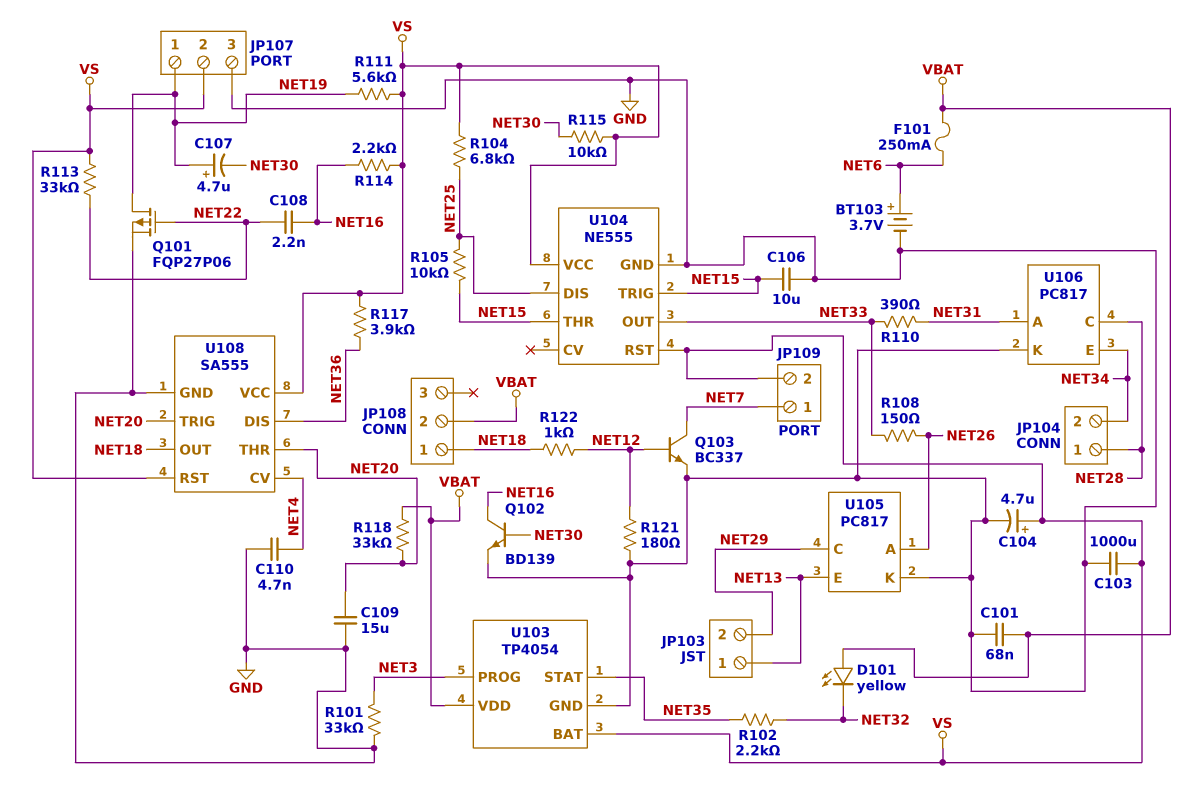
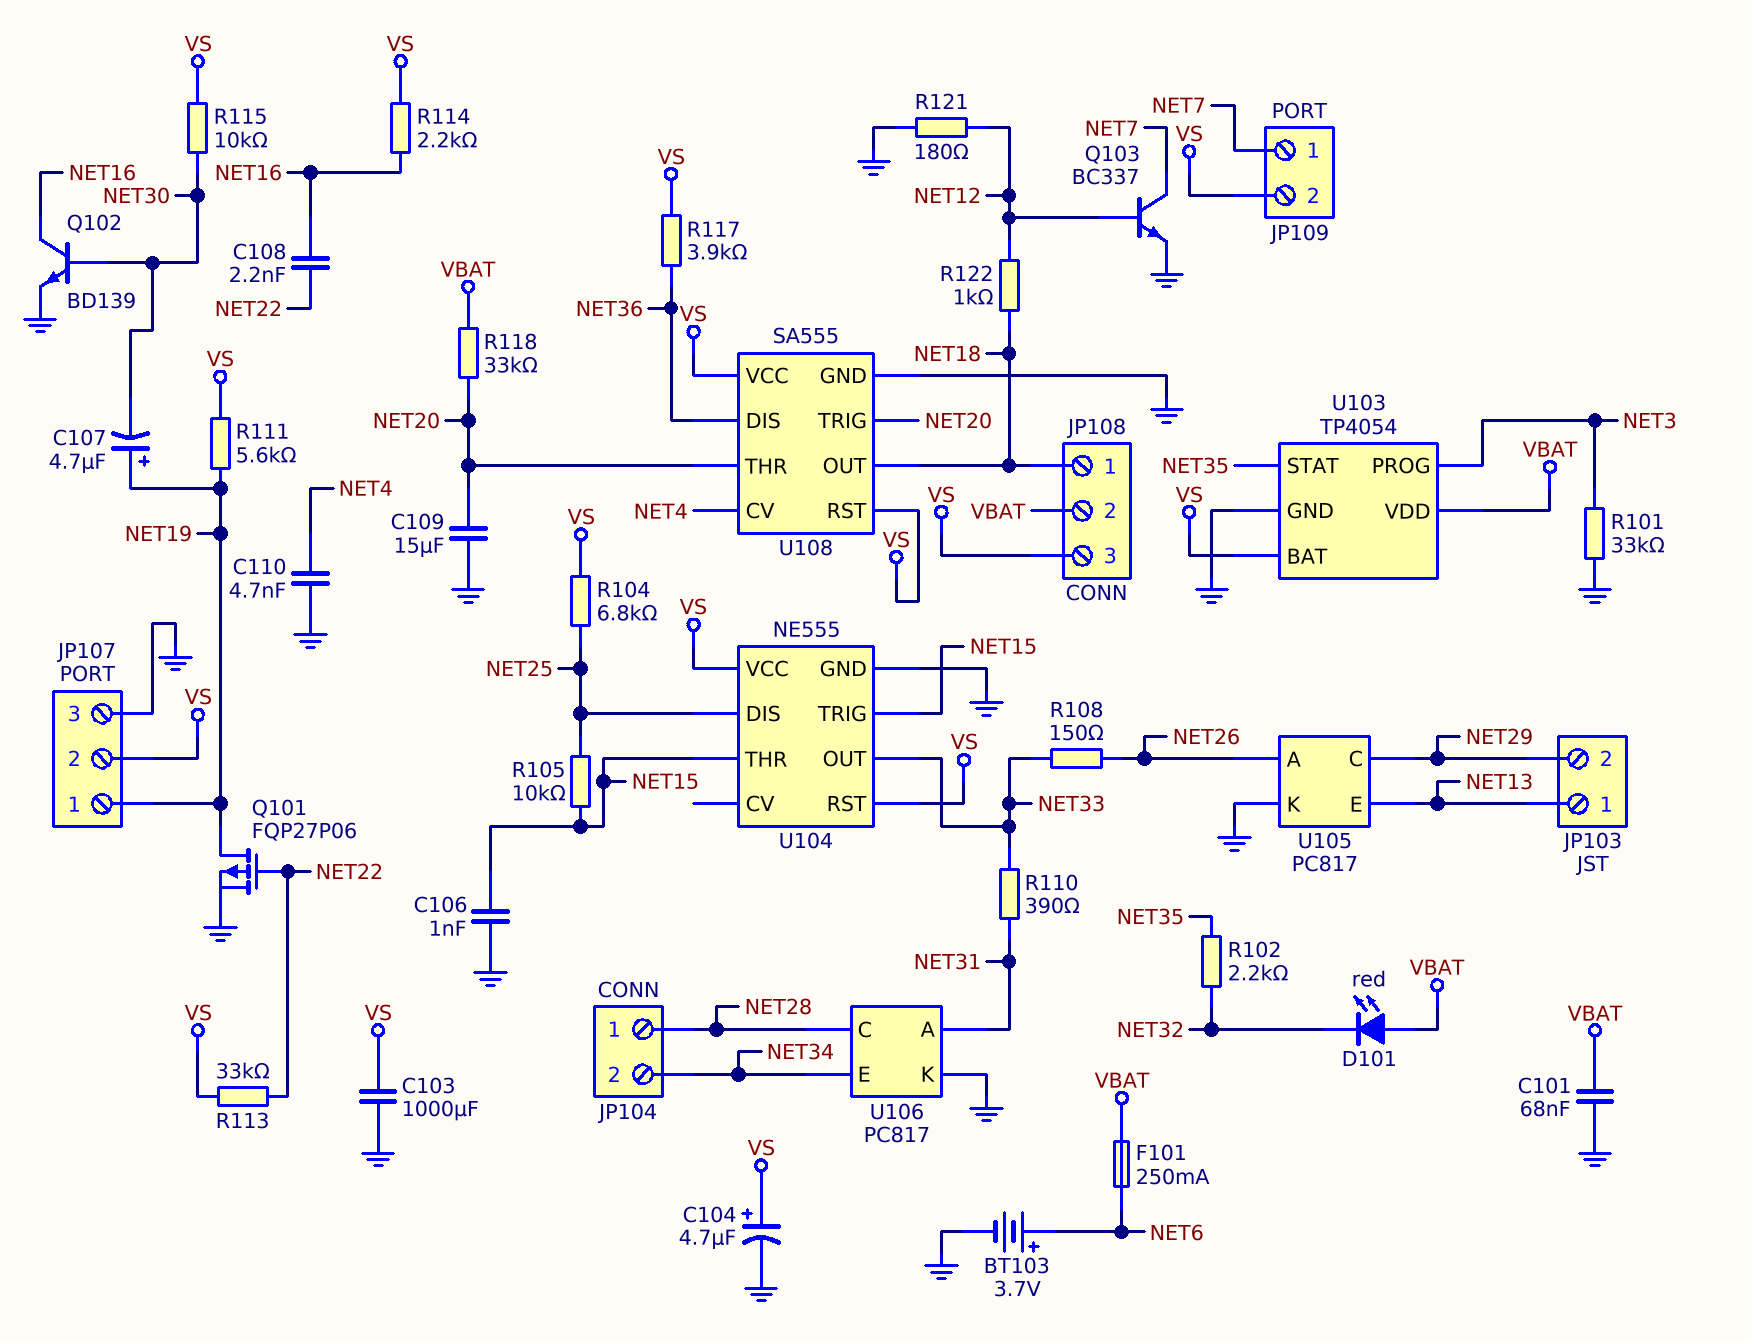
C106: 10uF (GND, NET15) -> 1nF (GND, NET15)
D101: LED yellow (A VBAT, K NET32) -> LED red (A VBAT, K NET32)
JP108 pin 3: none -> VS

